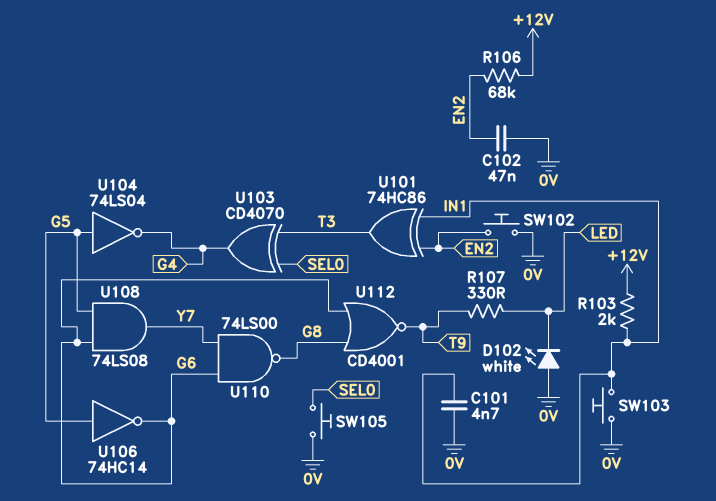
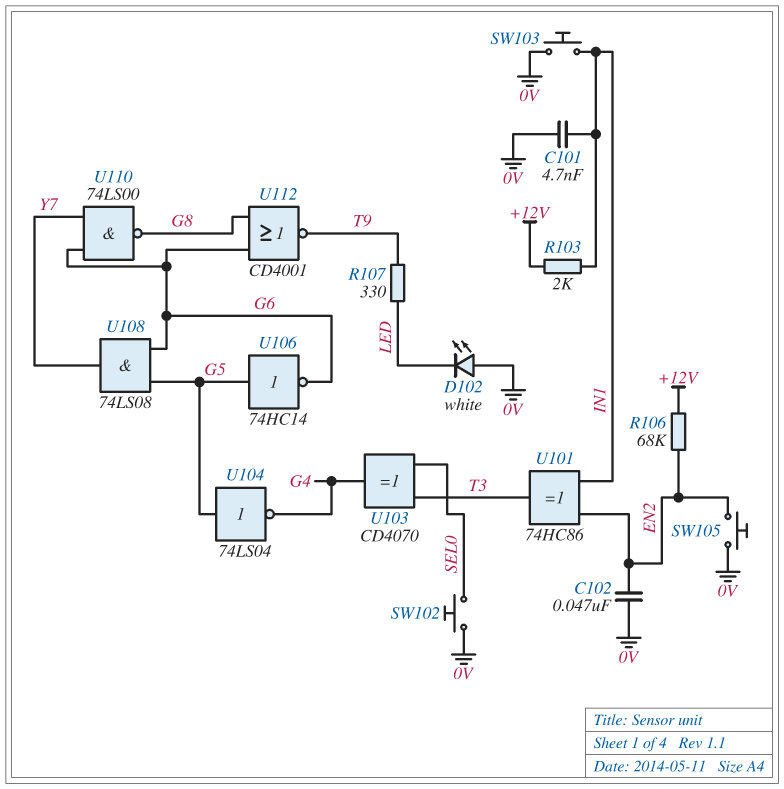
SW102: button (0V, EN2) -> button (0V, SEL0)
SW105: button (0V, SEL0) -> button (0V, EN2)

